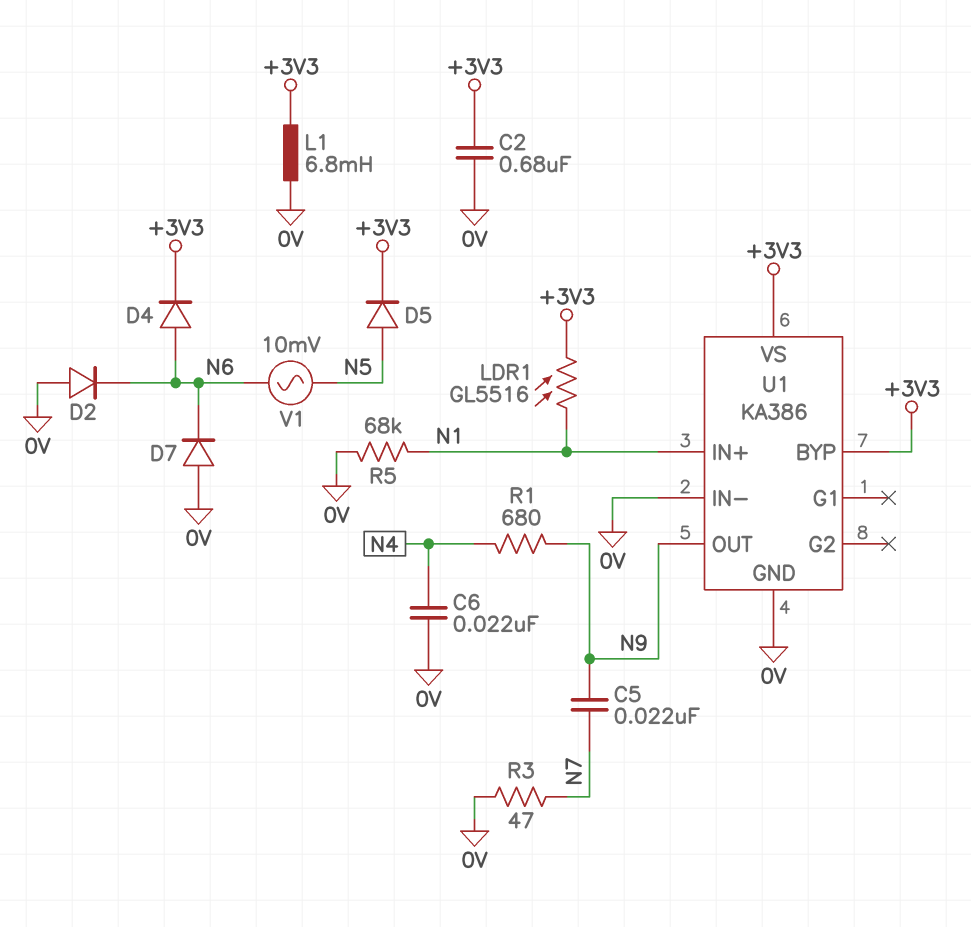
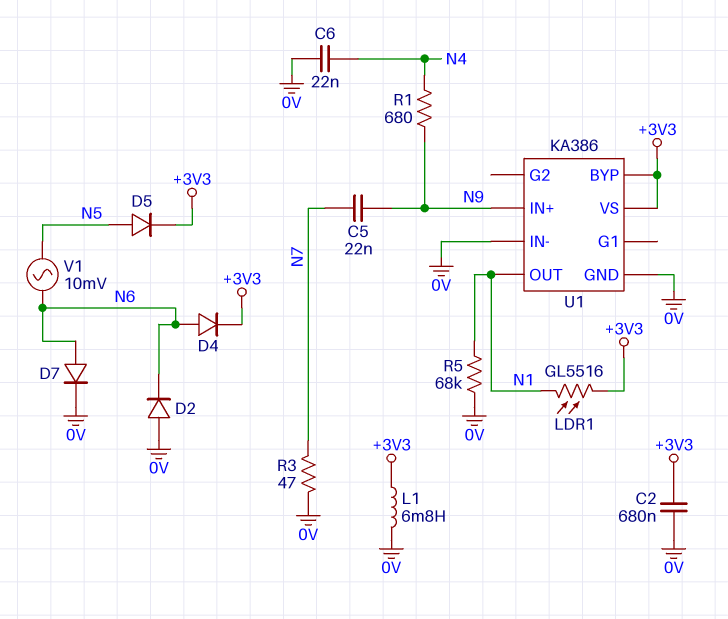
D7: diode (A 0V, K N6) -> diode (A N6, K 0V)
U1 pin IN+: N1 -> N9
U1 pin OUT: N9 -> N1

